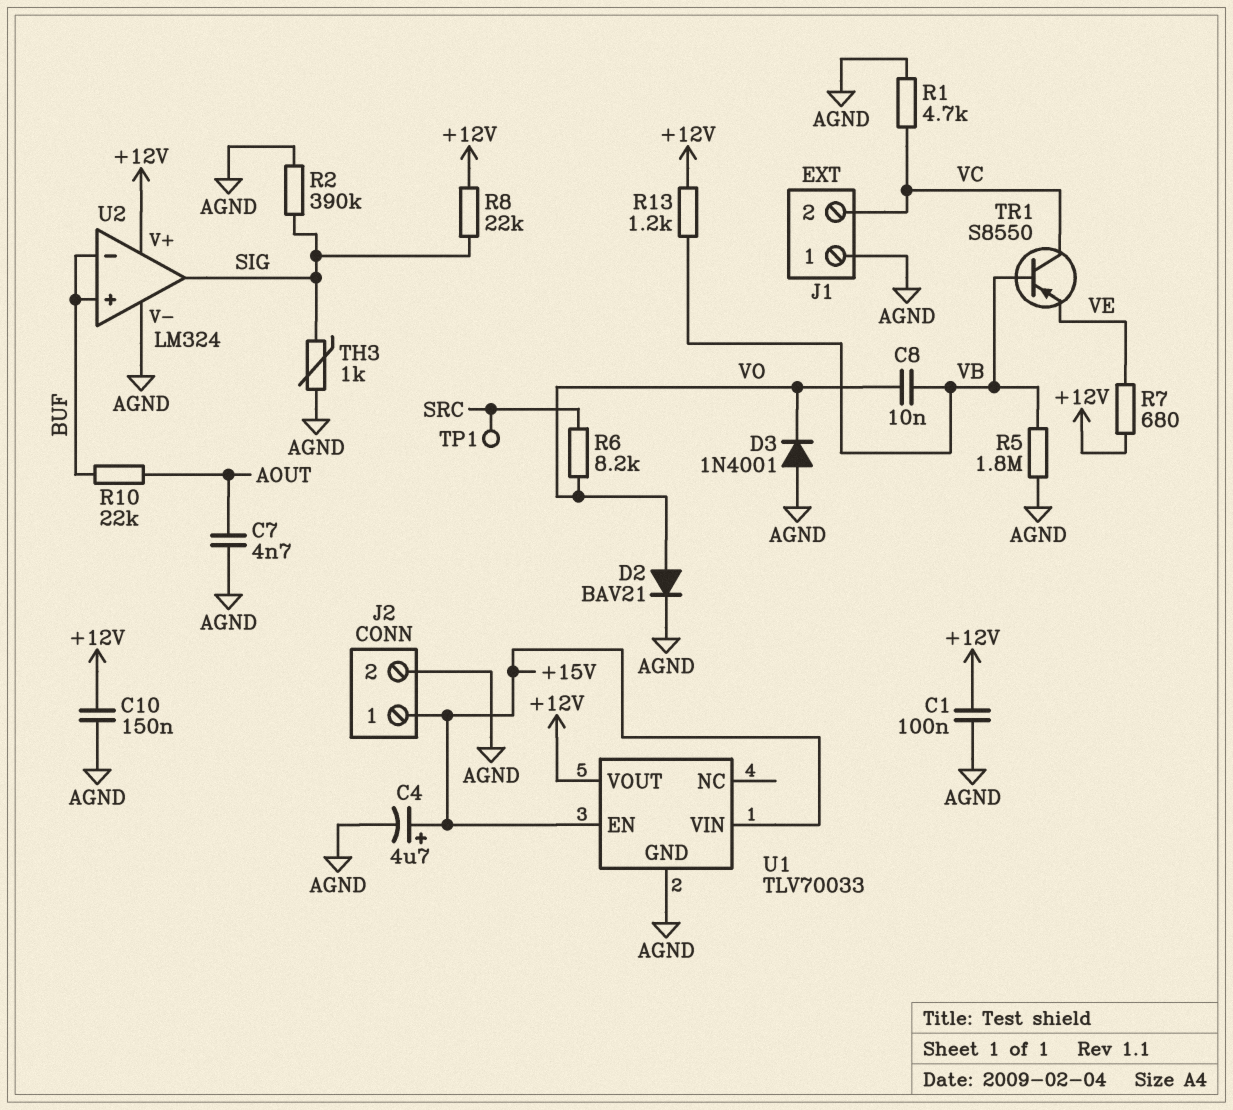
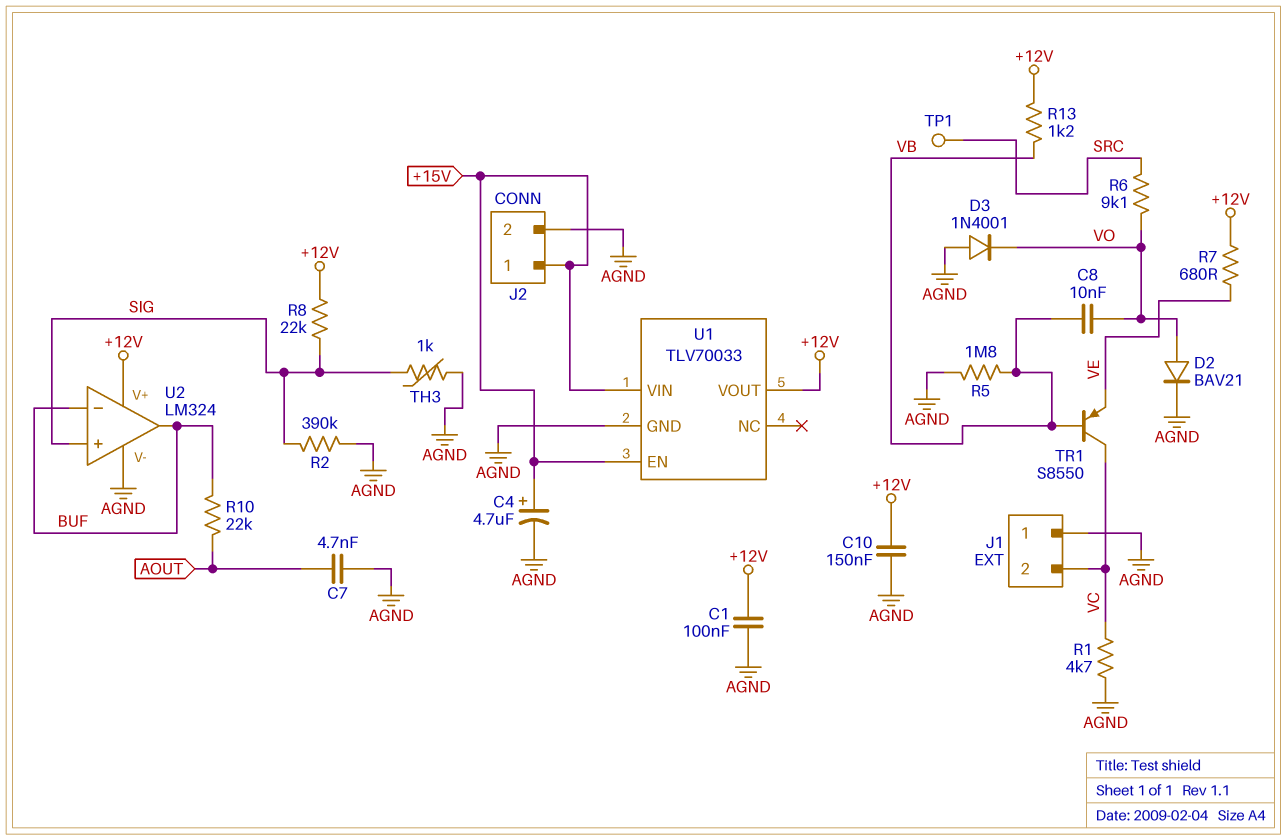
R6: 8.2k (SRC, VO) -> 9.1k (SRC, VO)
U2 pin in+: BUF -> SIG
U2 pin out: SIG -> BUF

